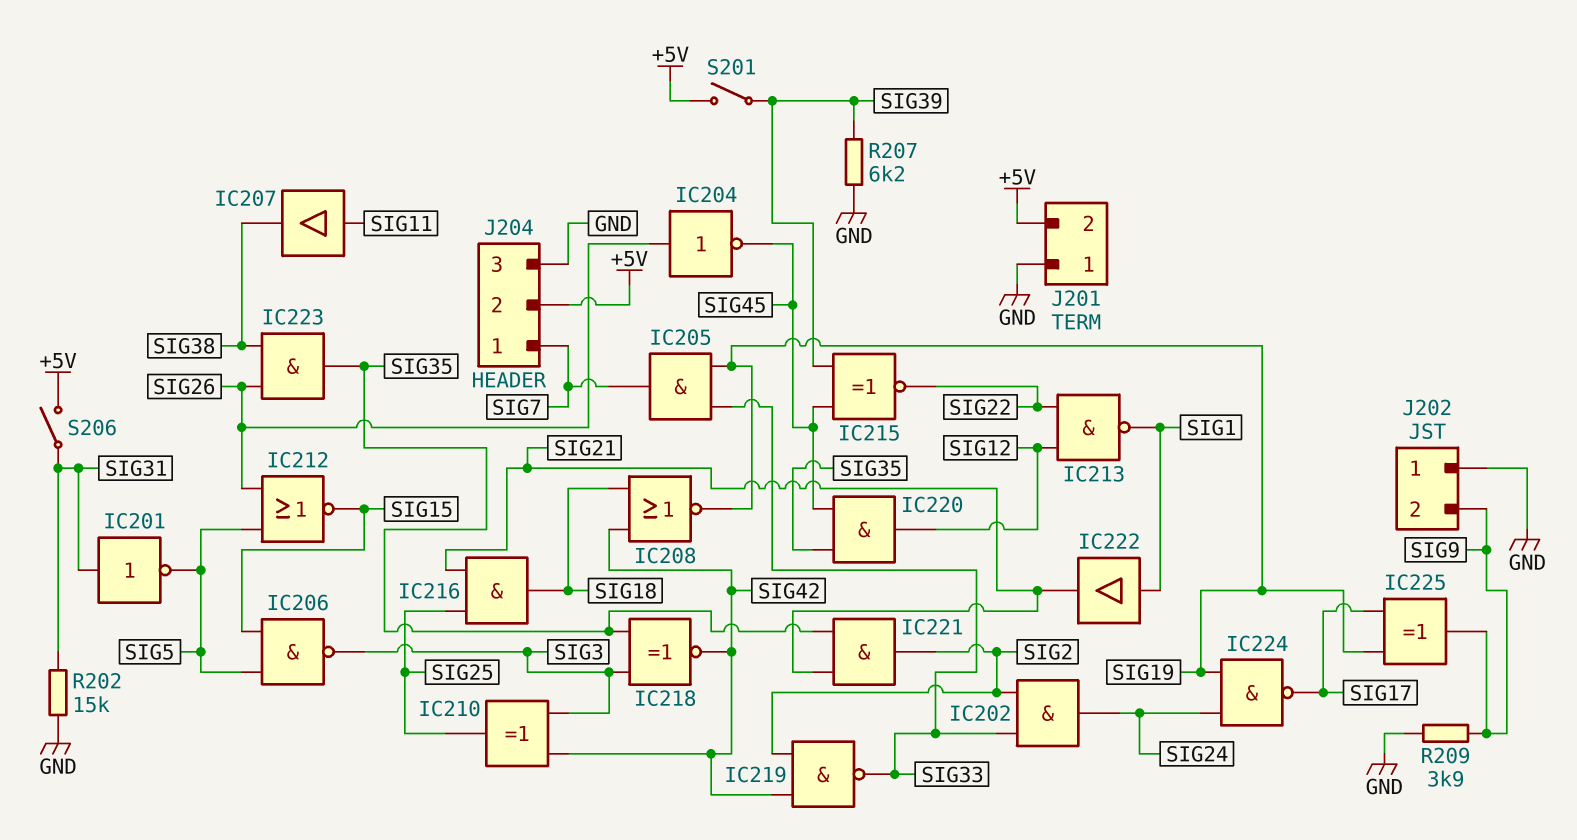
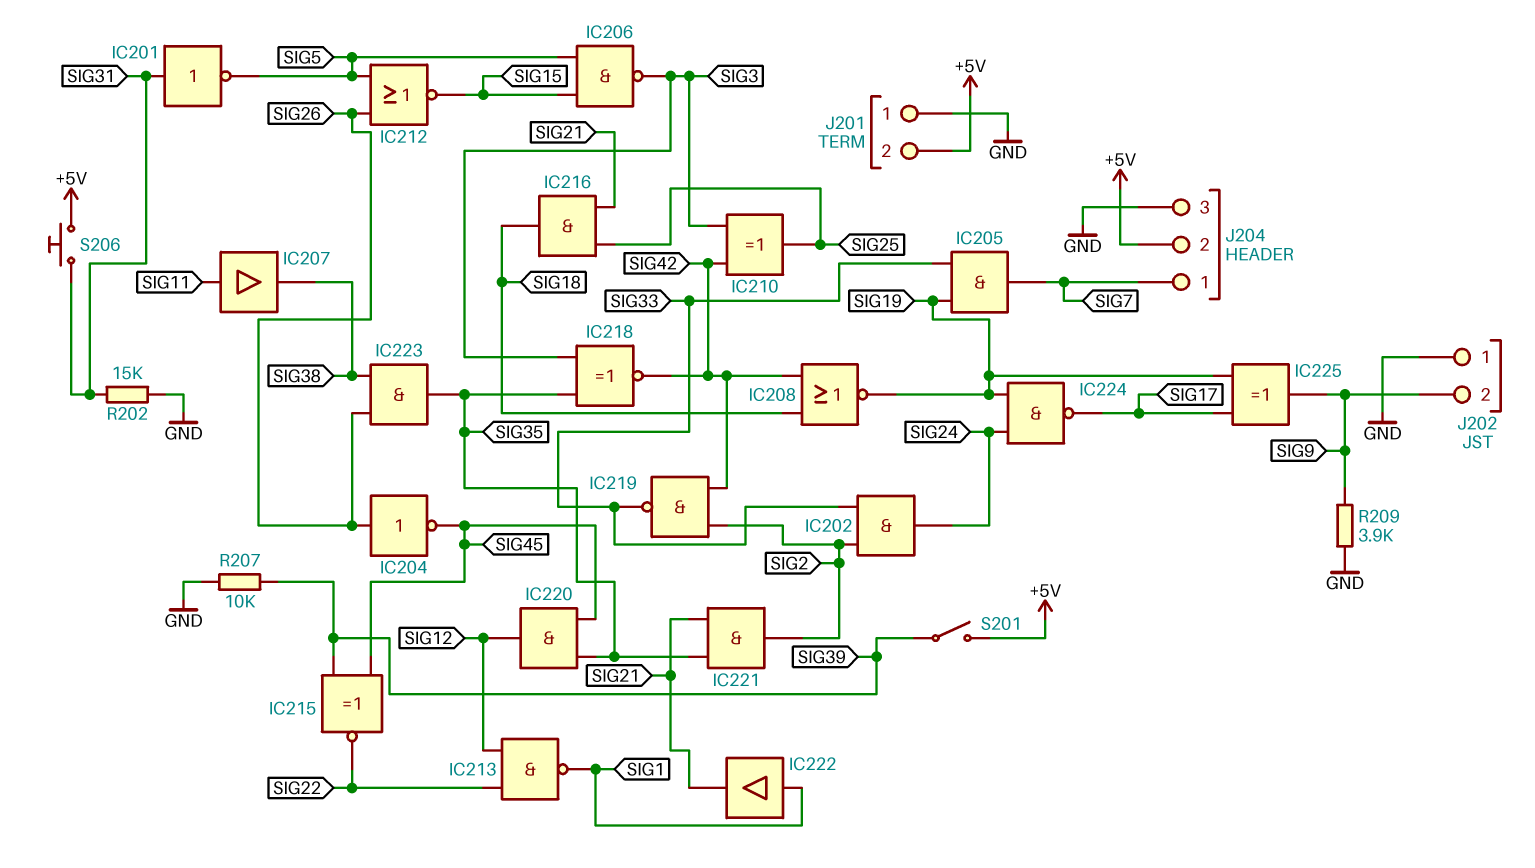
R207: 6.2k (GND, SIG39) -> 10k (GND, SIG39)
S206: switch (+5V, SIG31) -> button (+5V, SIG31)

